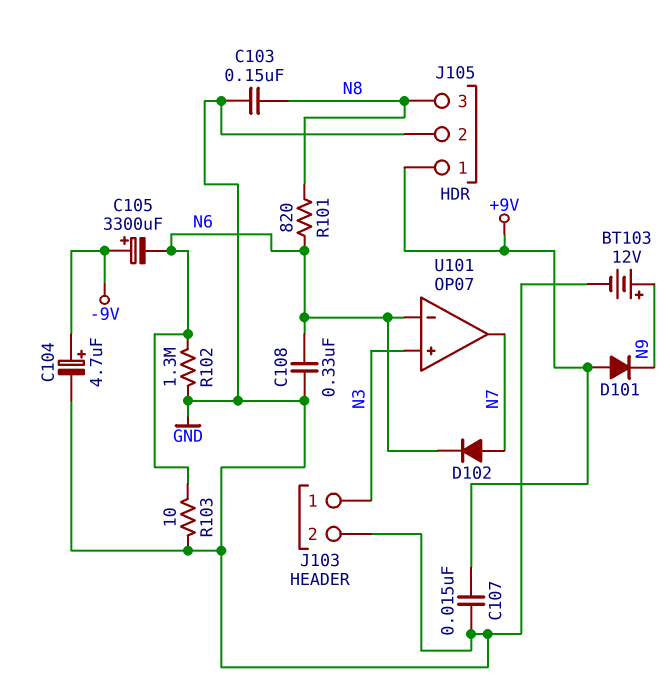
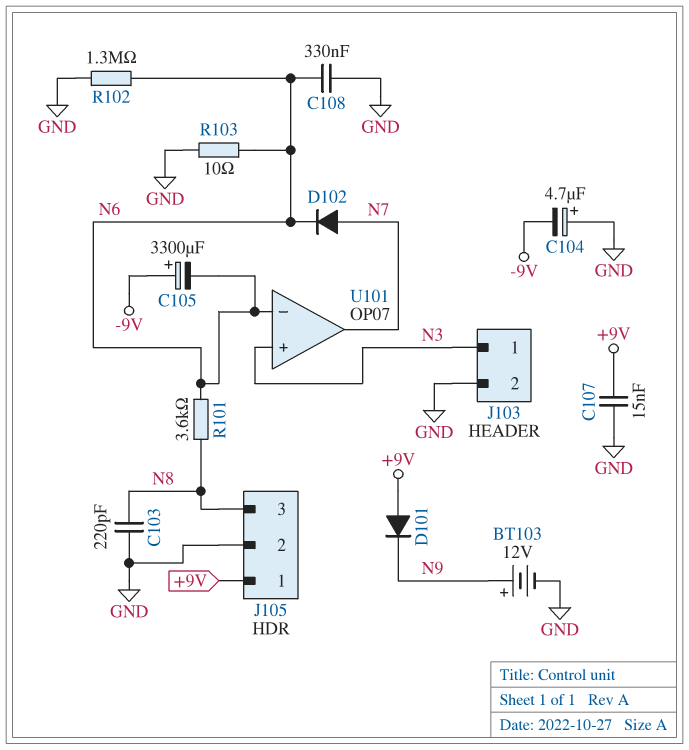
C103: 150nF (GND, N8) -> 220pF (GND, N8)
C104: 4.7uF (plus -9V, minus GND) -> 4.7uF (plus GND, minus -9V)
R101: 820 (N6, N8) -> 3.6k (N6, N8)

